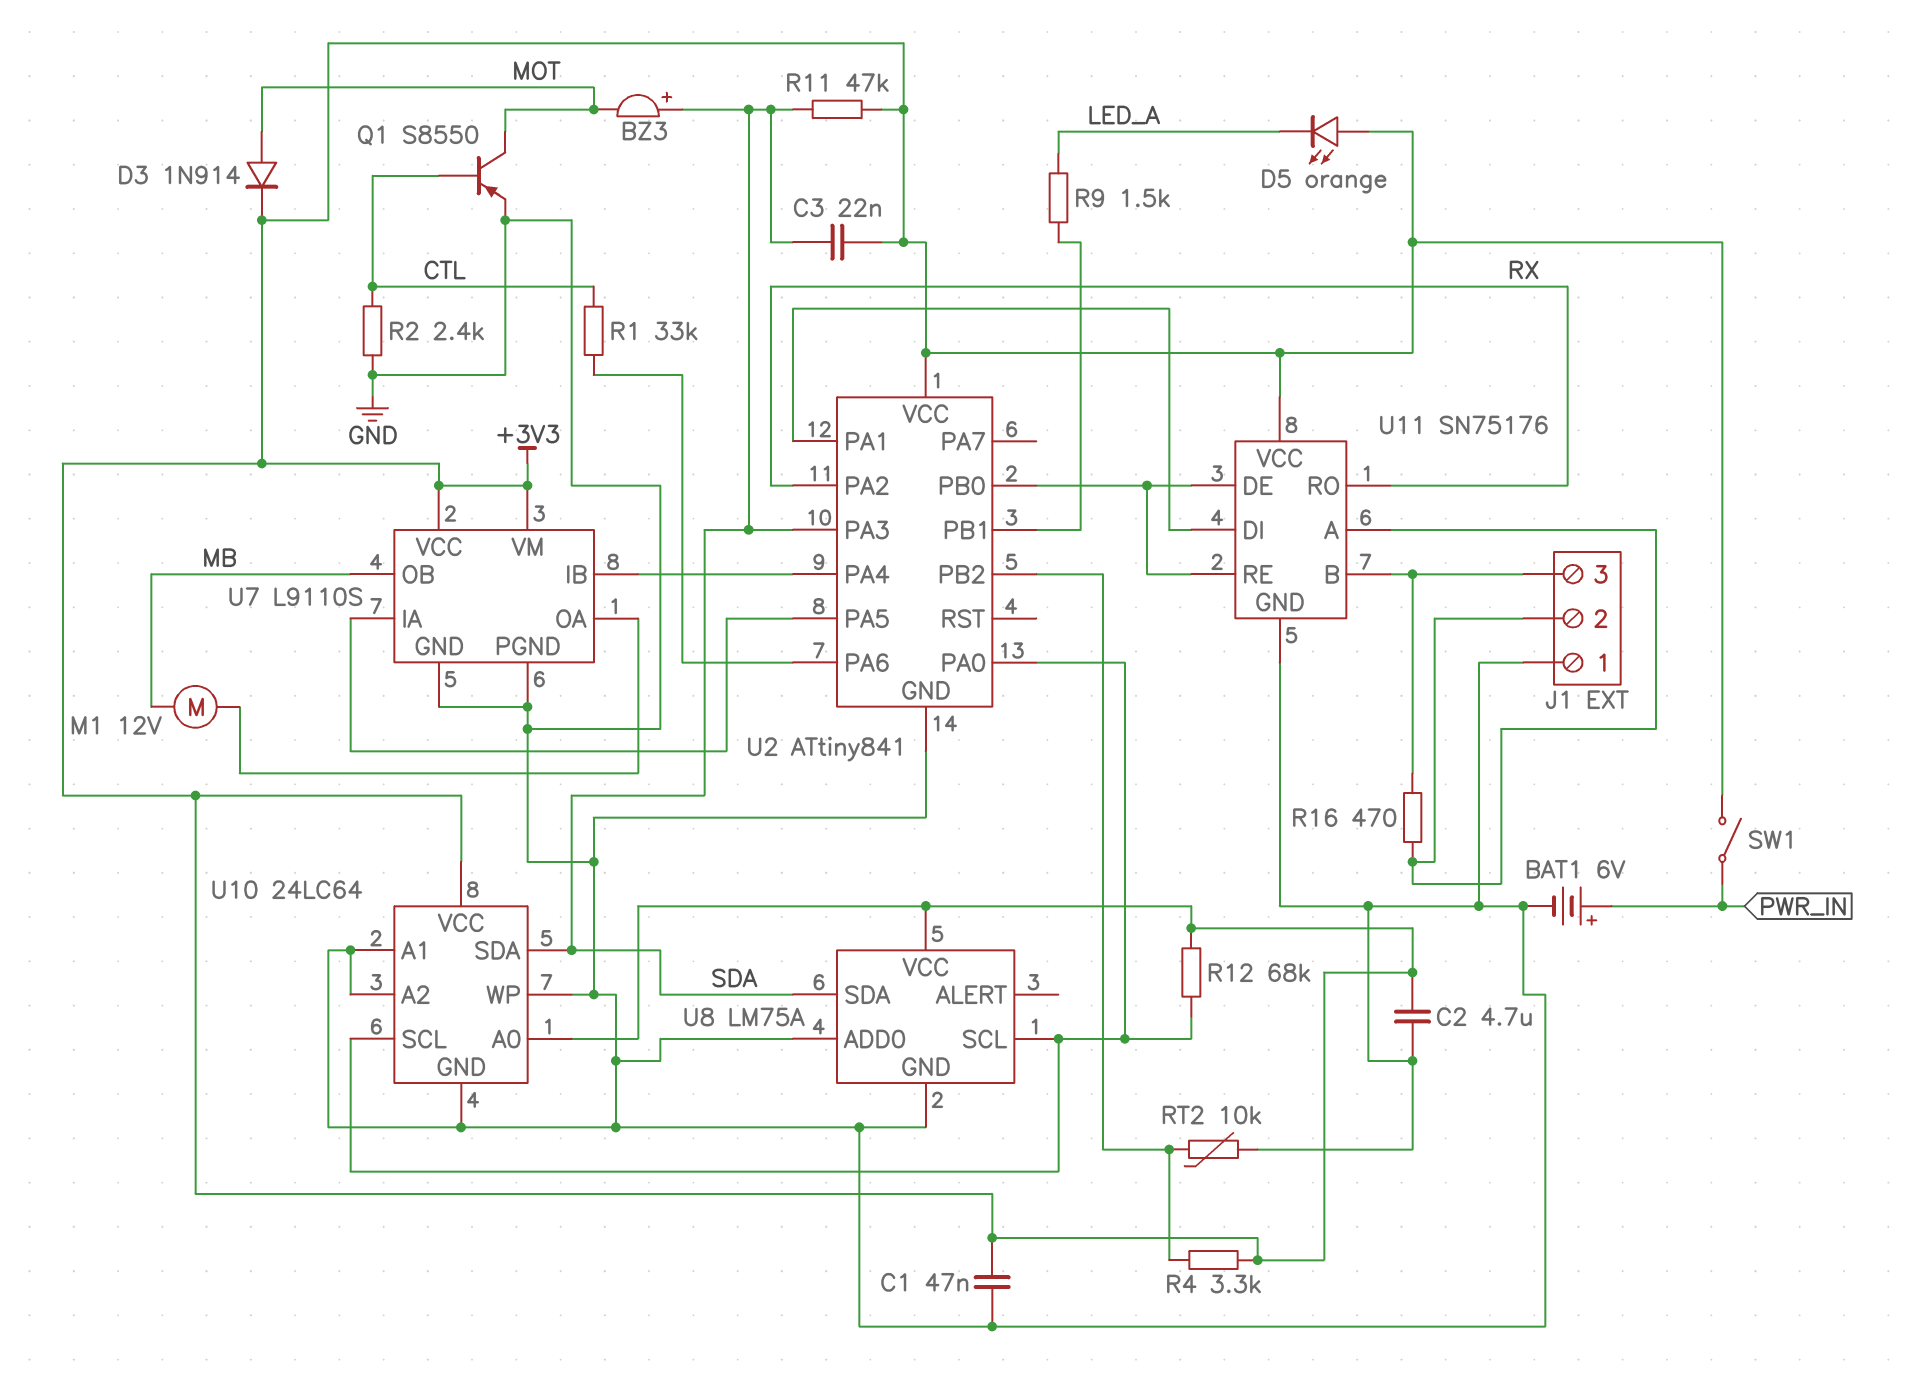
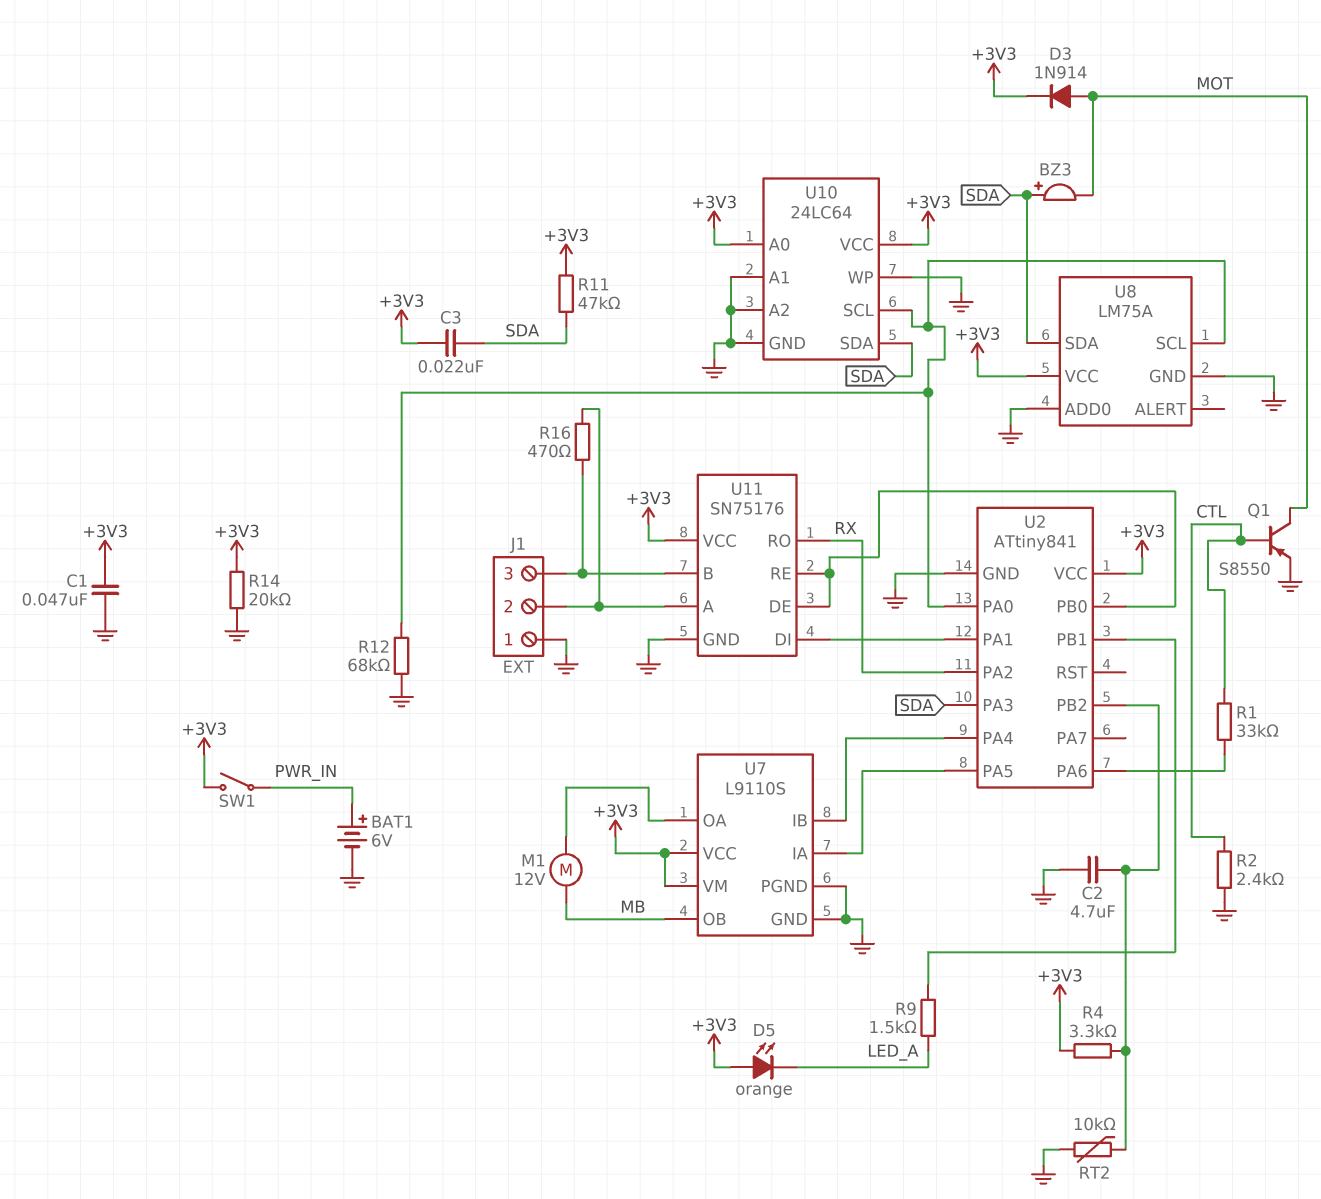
C2: 4.7uF (+3V3, GND) -> 4.7uF (GND, U2/PB2)
R12: 68k (+3V3, U2/PA0) -> 68k (GND, U2/PA0)
R14: none -> 20k (+3V3, GND)

